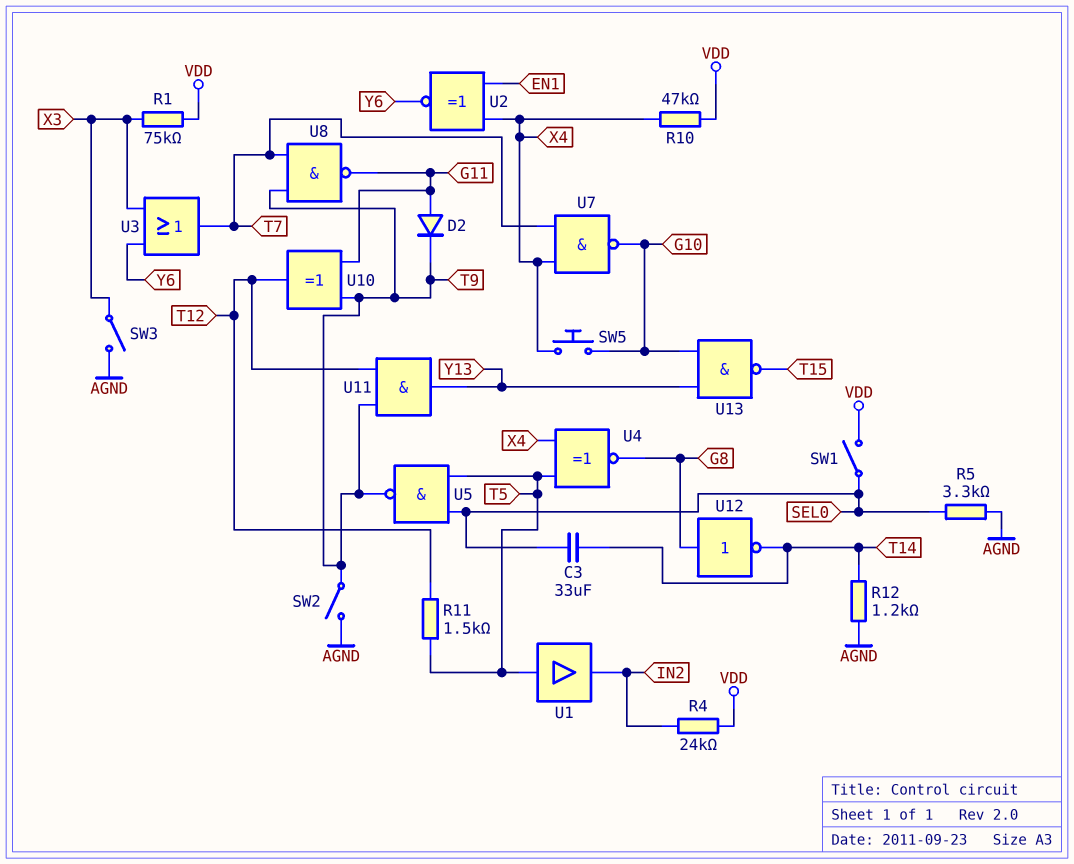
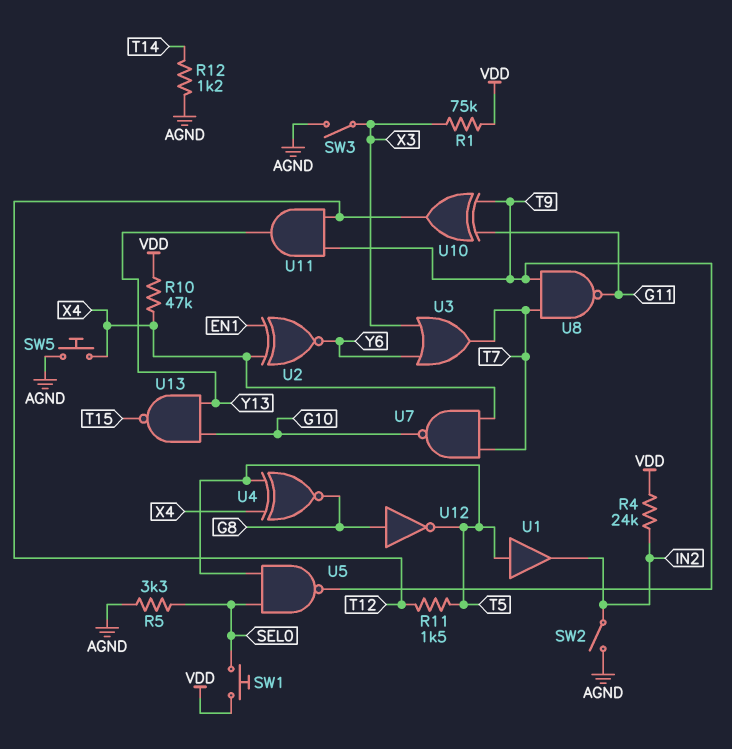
C3: 33uF (SEL0, T14) -> none
D2: diode (A G11, K T9) -> none
SW1: switch (SEL0, VDD) -> button (SEL0, VDD)
SW2: switch (AGND, T9) -> switch (AGND, IN2)
SW5: button (G10, X4) -> button (AGND, X4)
U12: NOT (in G8, out T14) -> NOT (in G8, out T5)

